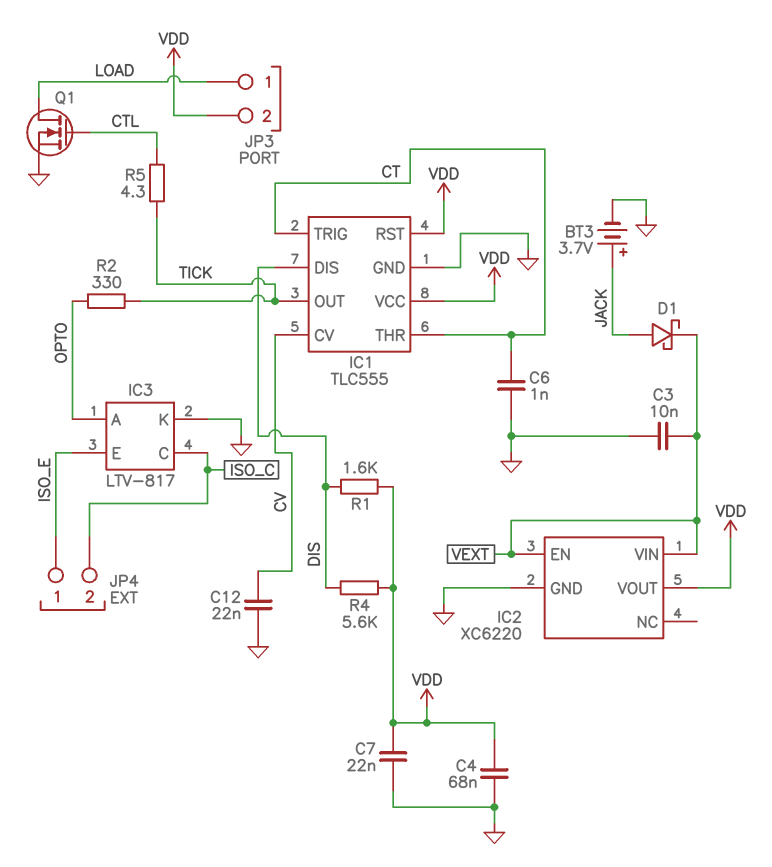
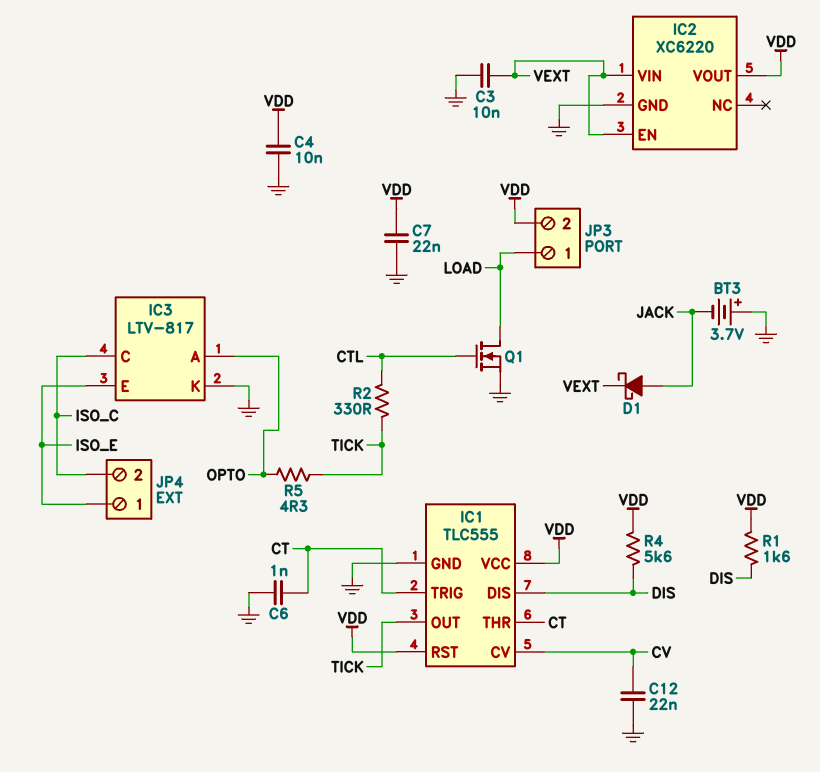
BT3: 3.7V (plus JACK, minus GND) -> 3.7V (plus GND, minus JACK)
C4: 68nF (GND, VDD) -> 10nF (GND, VDD)
R2: 330 (OPTO, TICK) -> 330 (CTL, TICK)
R5: 4.3 (CTL, TICK) -> 4.3 (OPTO, TICK)

